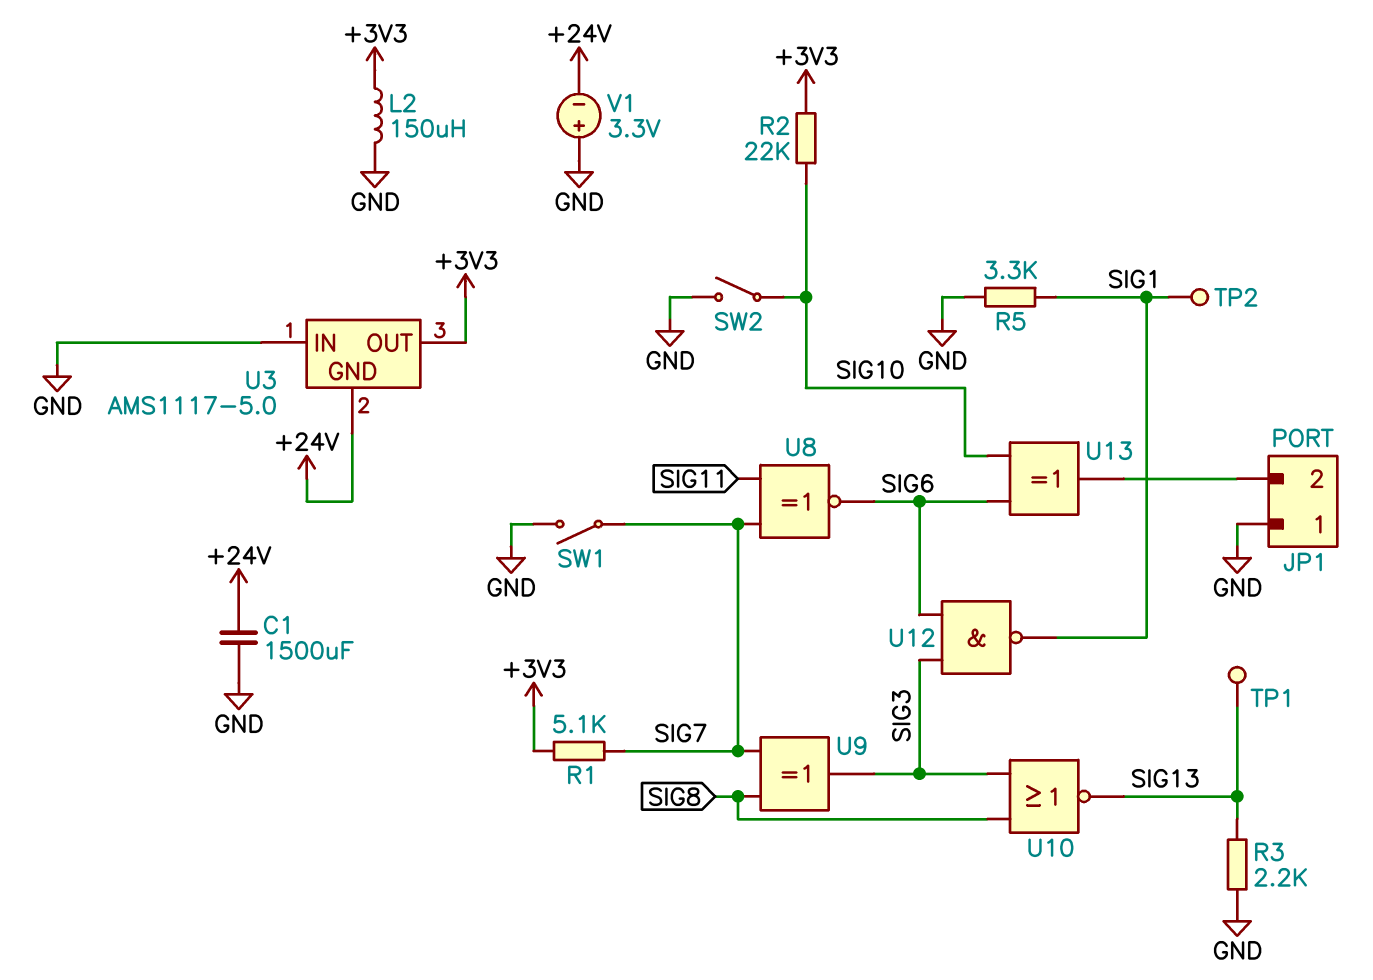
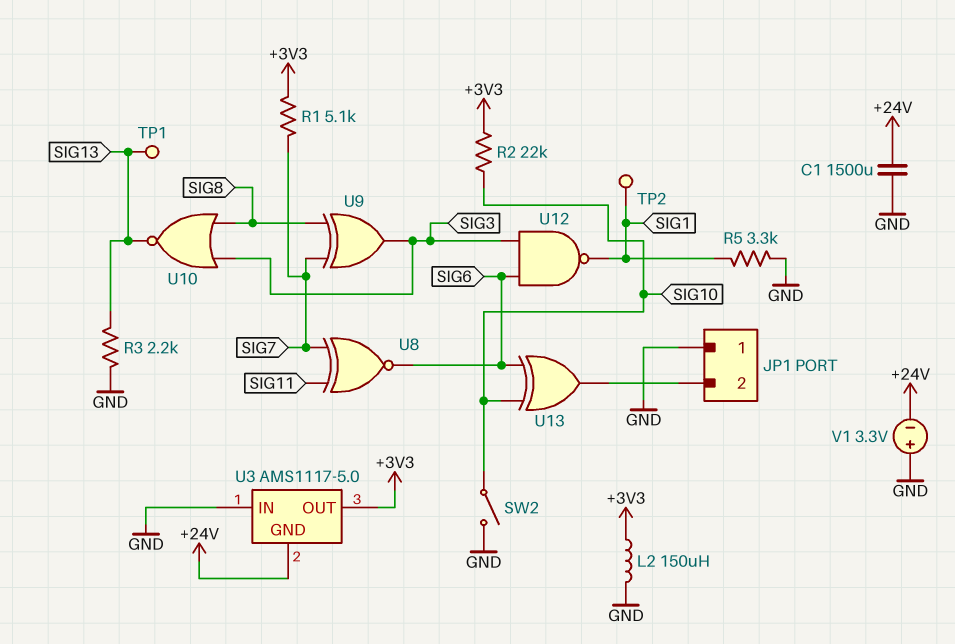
SW1: switch (GND, SIG7) -> none

